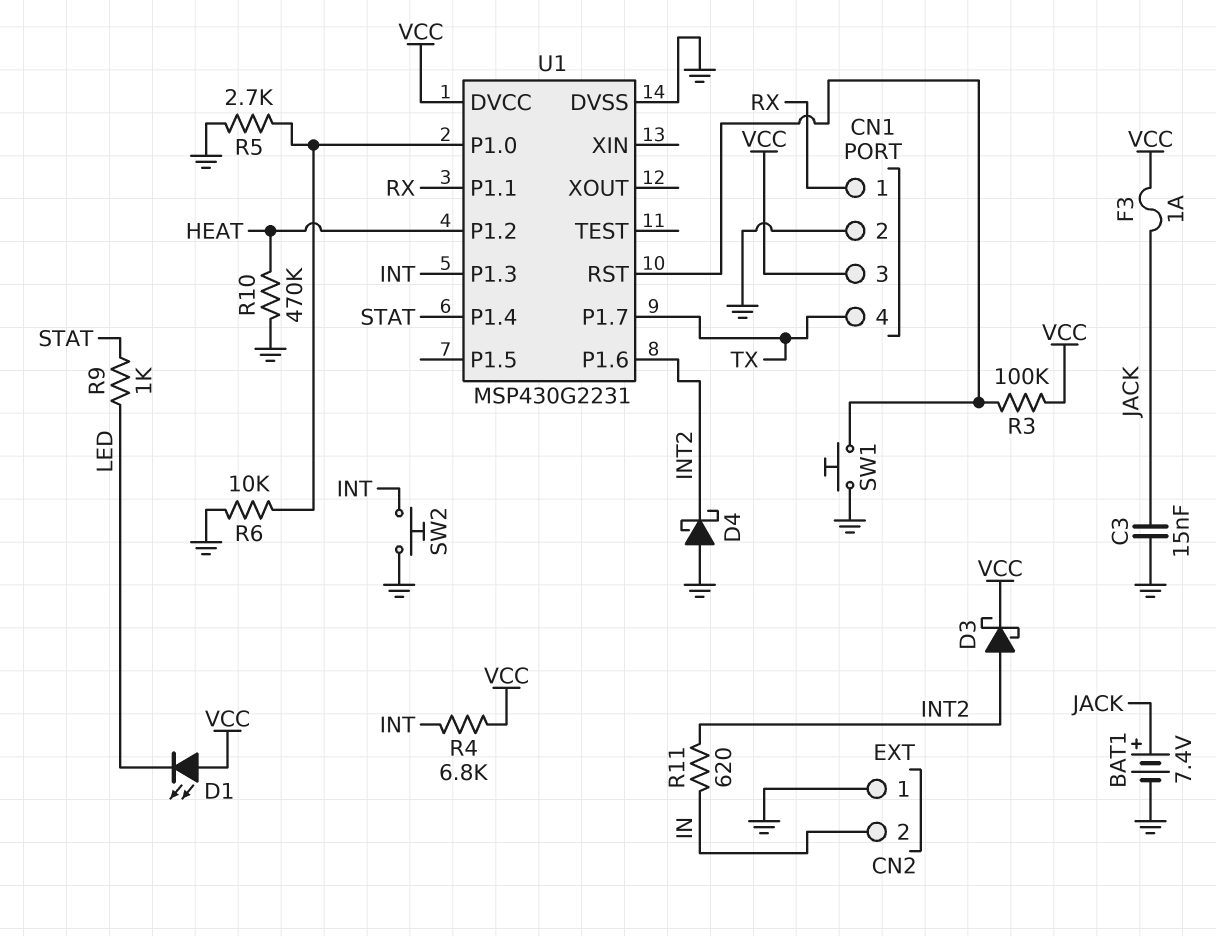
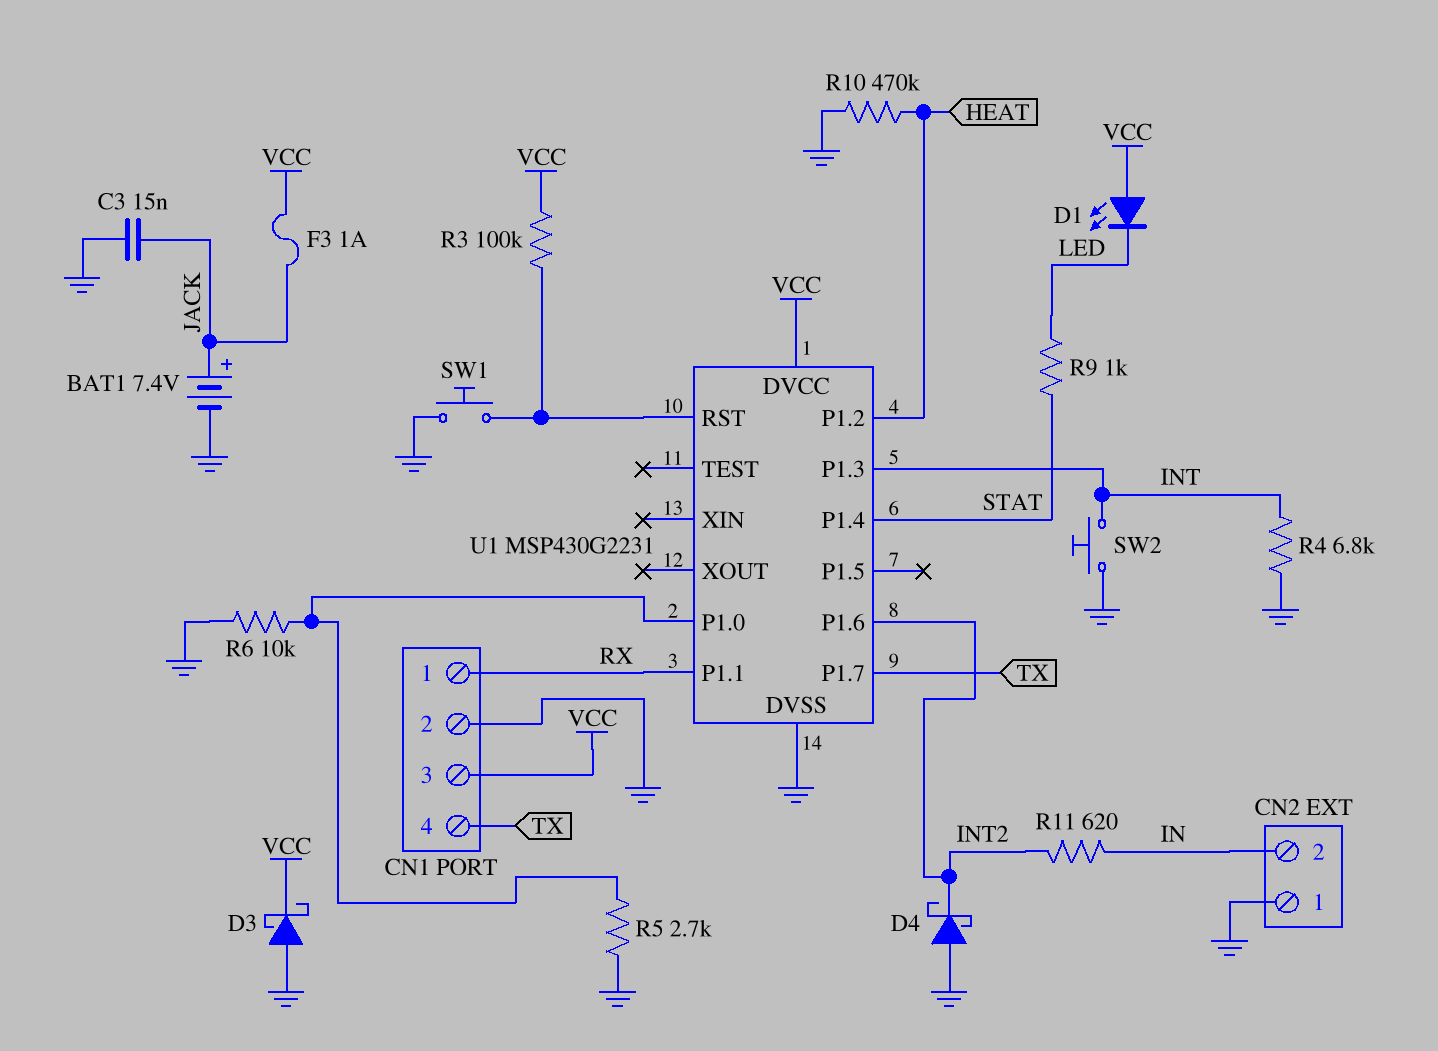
D3: schottky (A INT2, K VCC) -> schottky (A GND, K VCC)
R4: 6.8k (INT, VCC) -> 6.8k (GND, INT)

